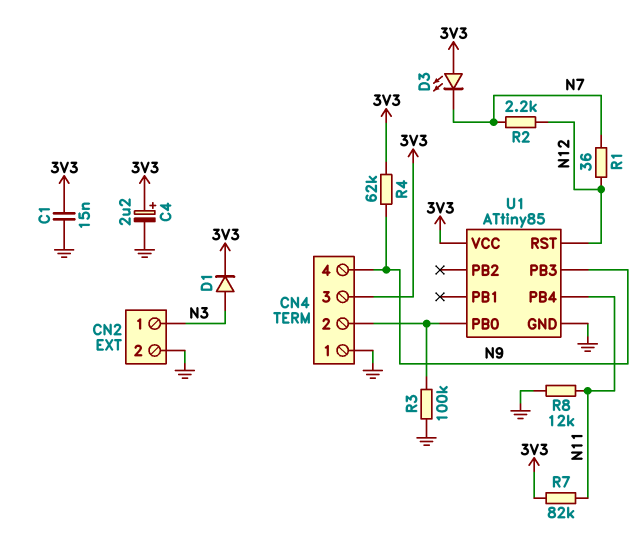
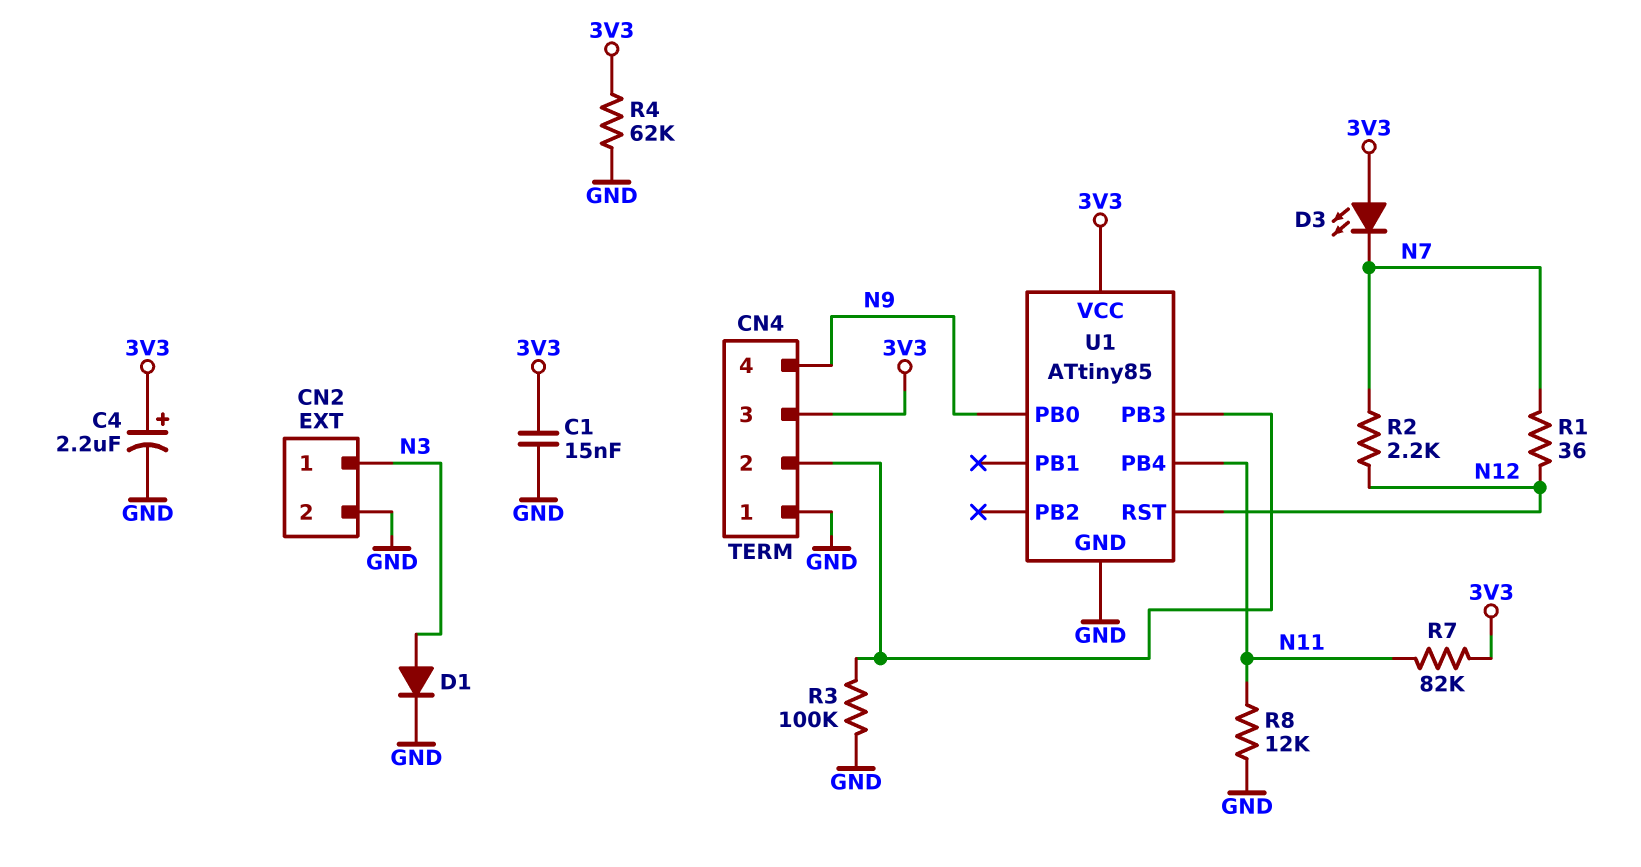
D1: diode (A N3, K 3V3) -> diode (A N3, K GND)
R4: 62k (3V3, N9) -> 62k (3V3, GND)
U1 pin PB0: CN4/2 -> N9
U1 pin PB3: N9 -> CN4/2

